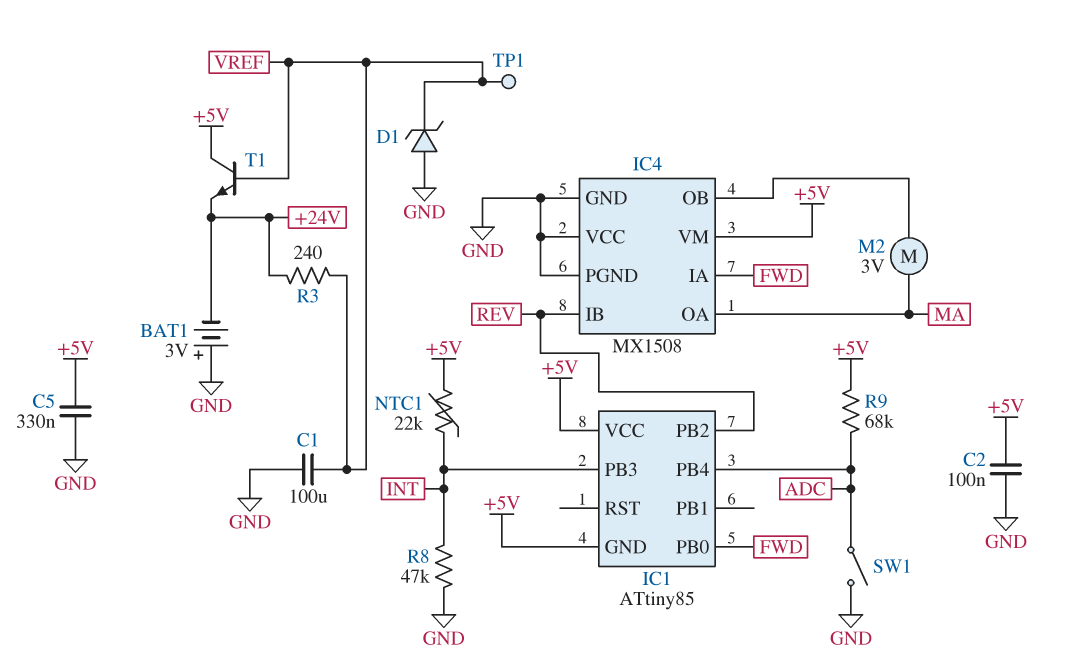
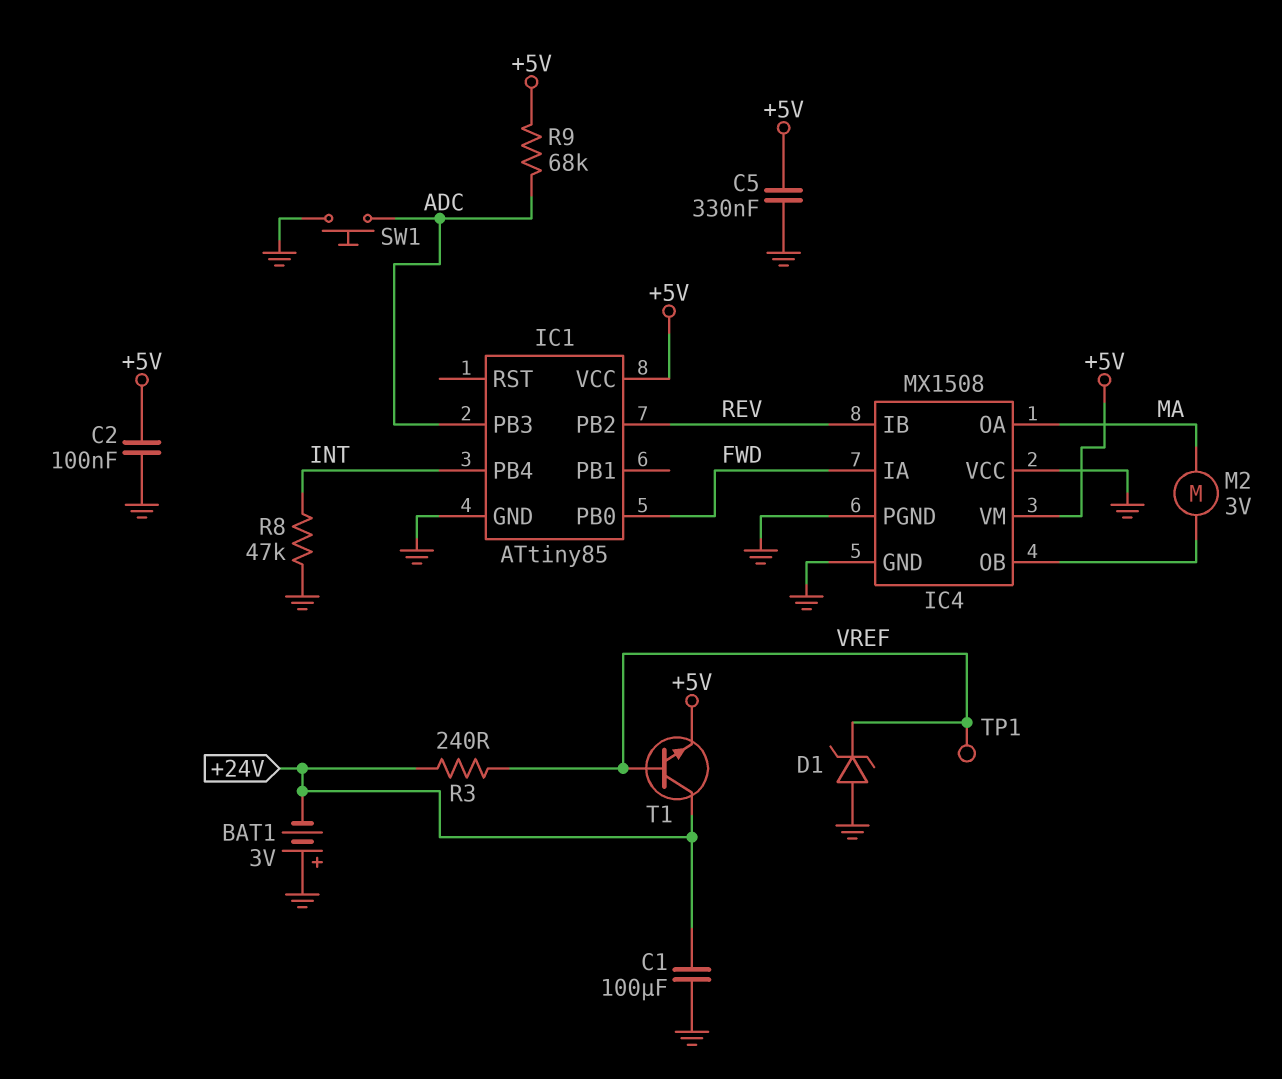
C1: 100uF (GND, VREF) -> 100uF (+24V, GND)
IC1 pin GND: +5V -> GND
IC1 pin PB3: INT -> ADC
IC1 pin PB4: ADC -> INT
NTC1: 22k (+5V, INT) -> none
SW1: switch (ADC, GND) -> button (ADC, GND)
T1: NPN (B VREF, C +5V, E +24V) -> NPN (B VREF, C +24V, E +5V)

